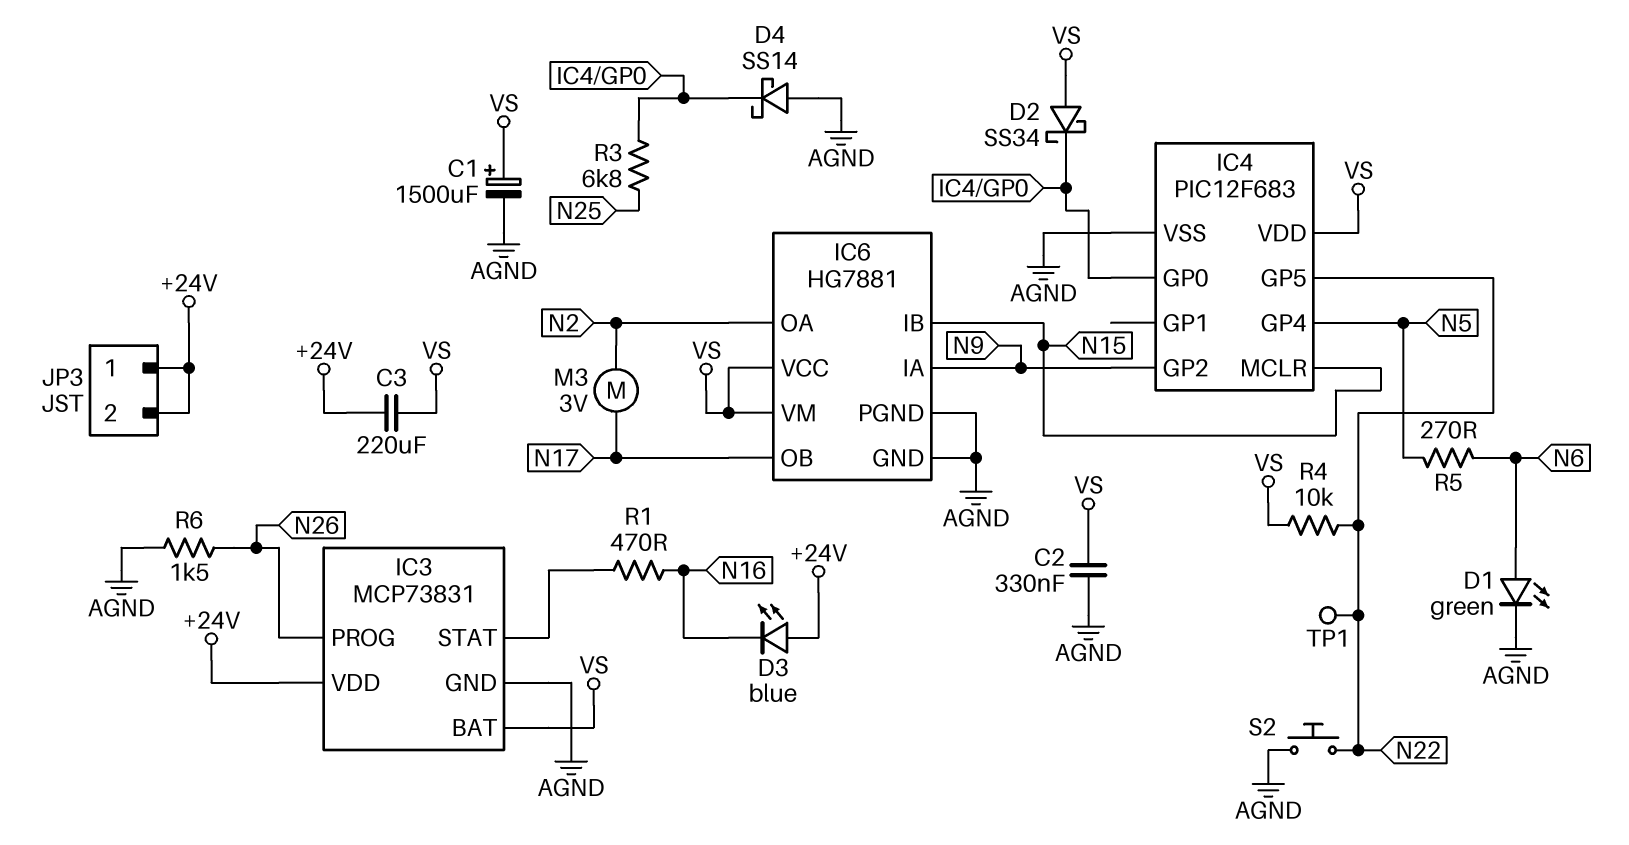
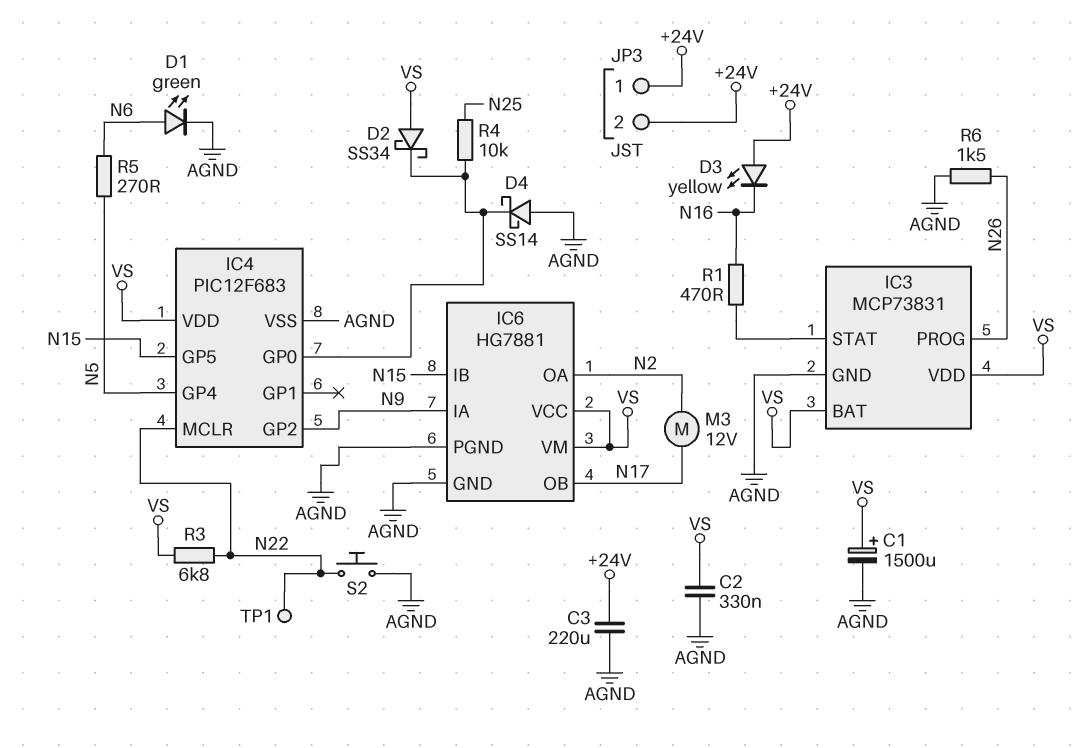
C3: 220uF (+24V, VS) -> 220uF (+24V, AGND)
D3: LED blue (A +24V, K N16) -> LED yellow (A +24V, K N16)
IC3 pin VDD: +24V -> VS
IC4 pin GP5: N22 -> N15
IC4 pin MCLR: N15 -> N22
M3: motor 3V (N2, N17) -> motor 12V (N2, N17)
R3: 6.8k (IC4/GP0, N25) -> 6.8k (N22, VS)
R4: 10k (N22, VS) -> 10k (IC4/GP0, N25)

